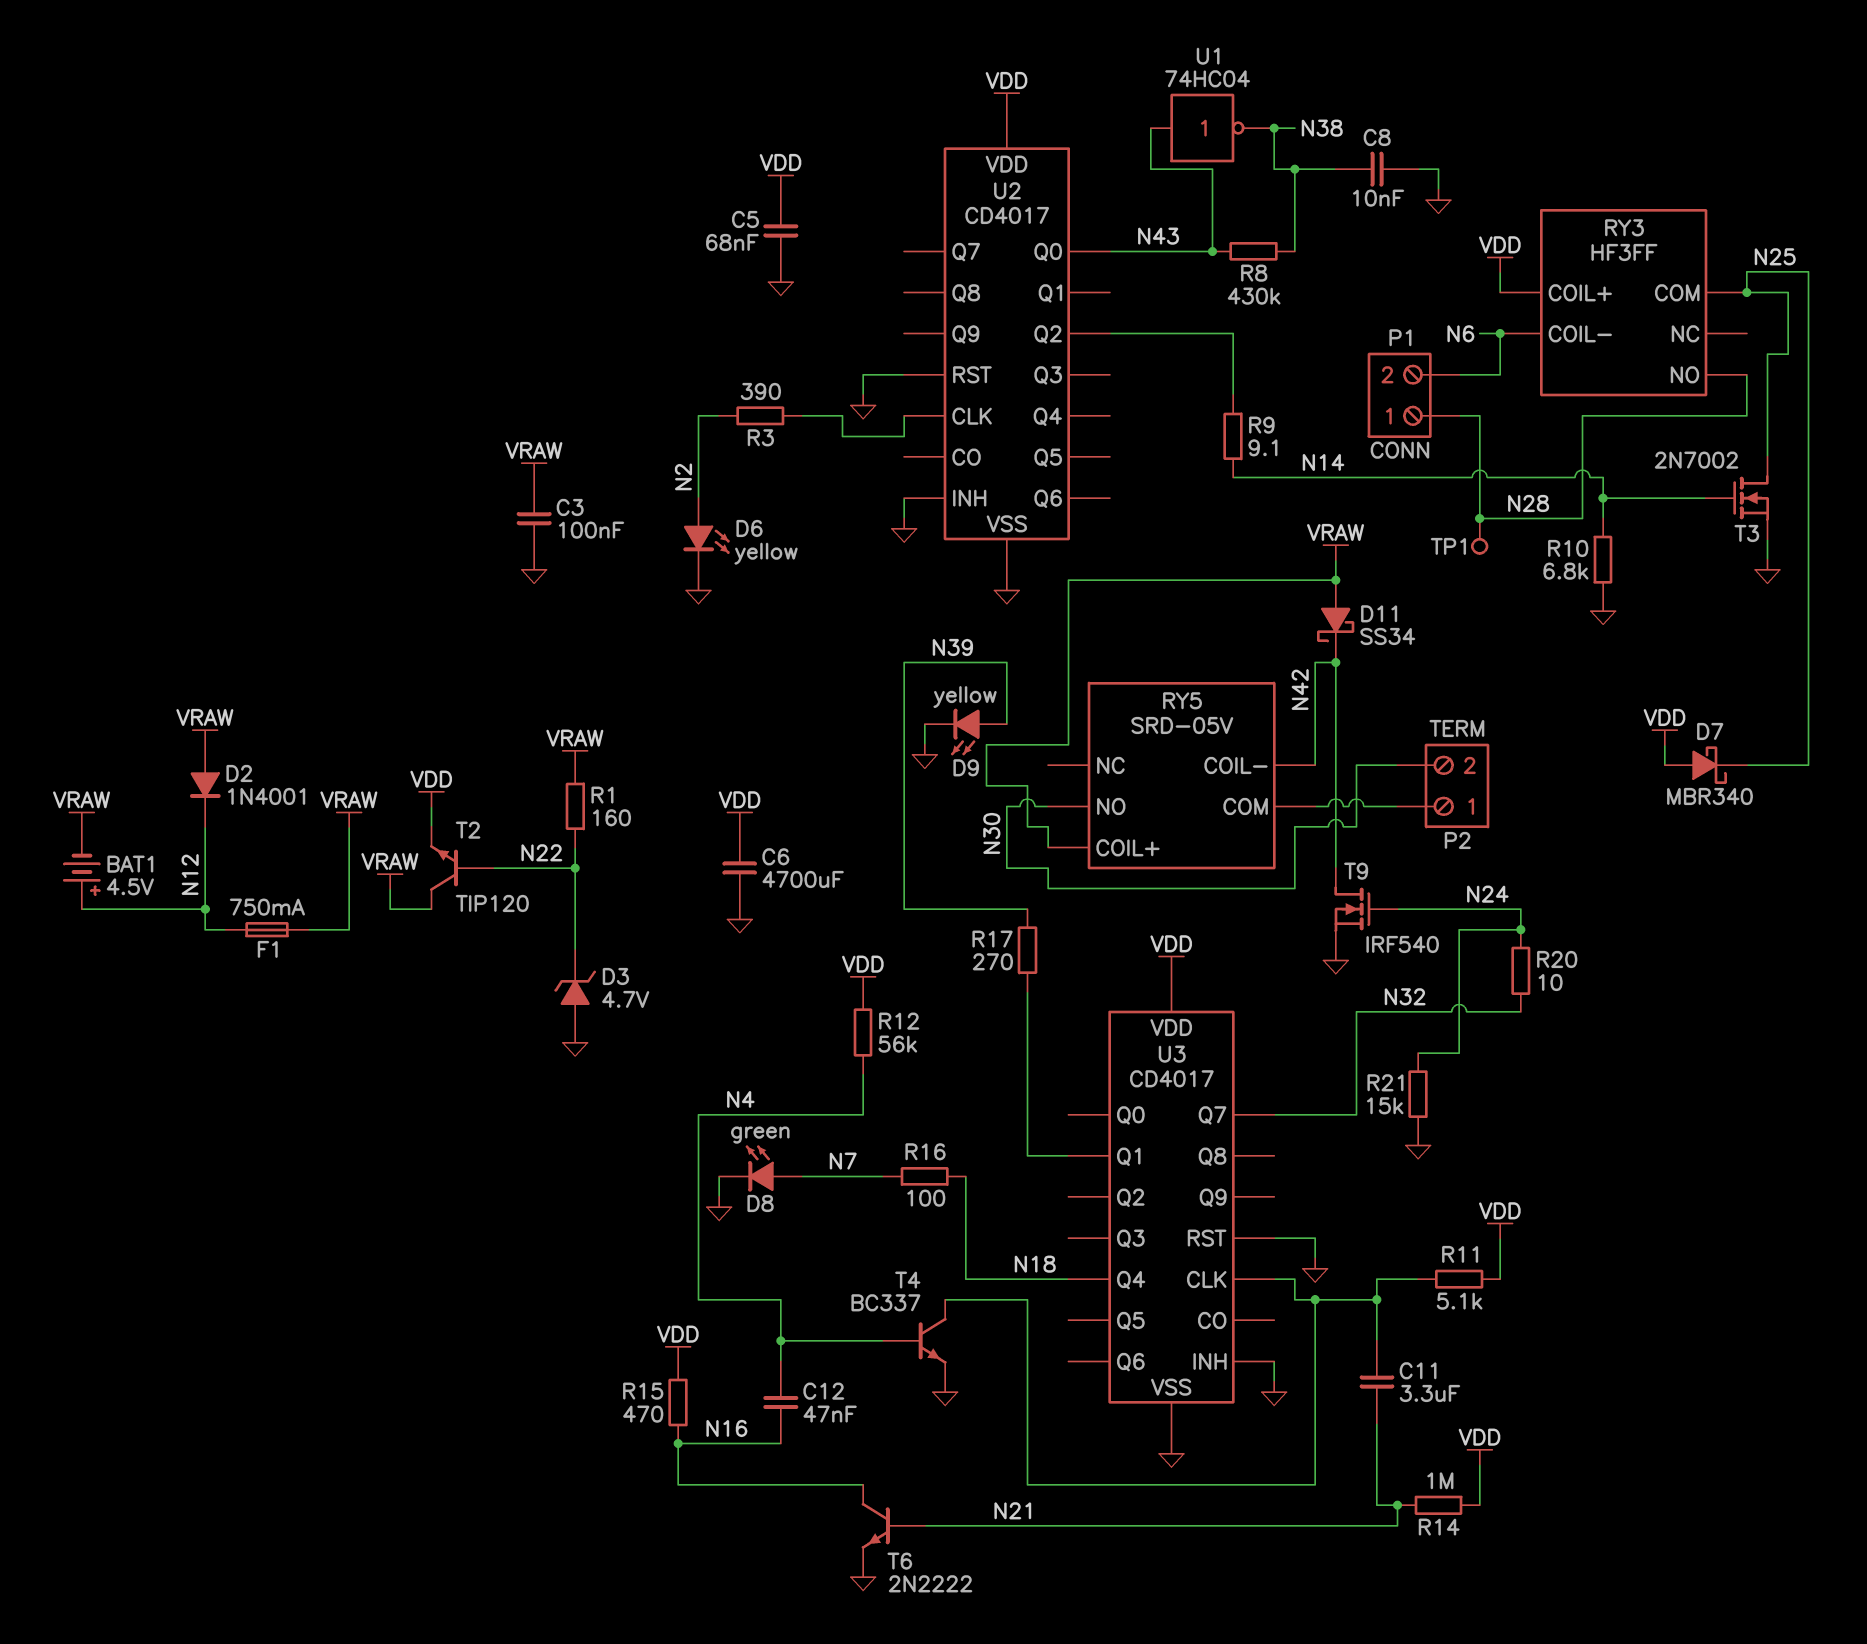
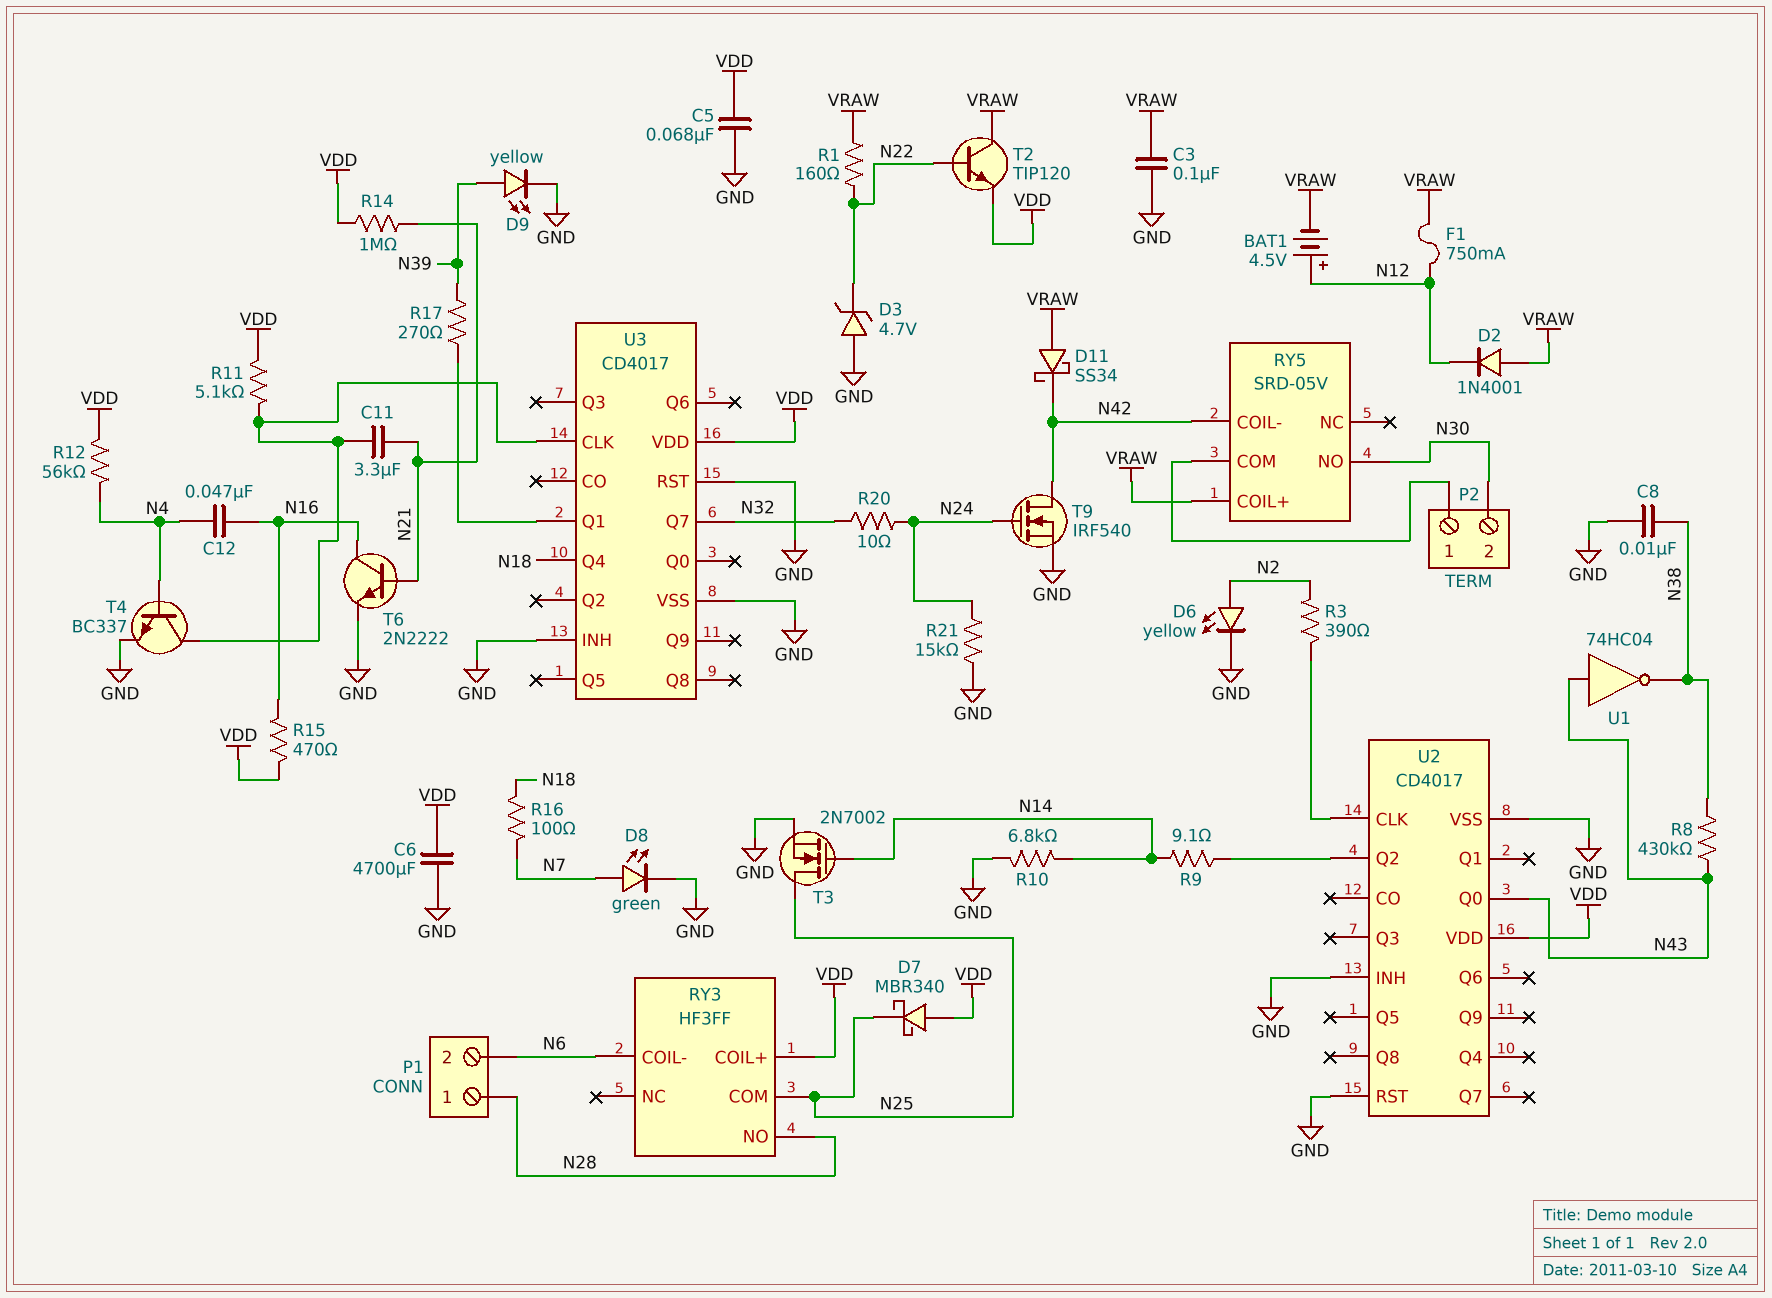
TP1: test point (N28) -> none

